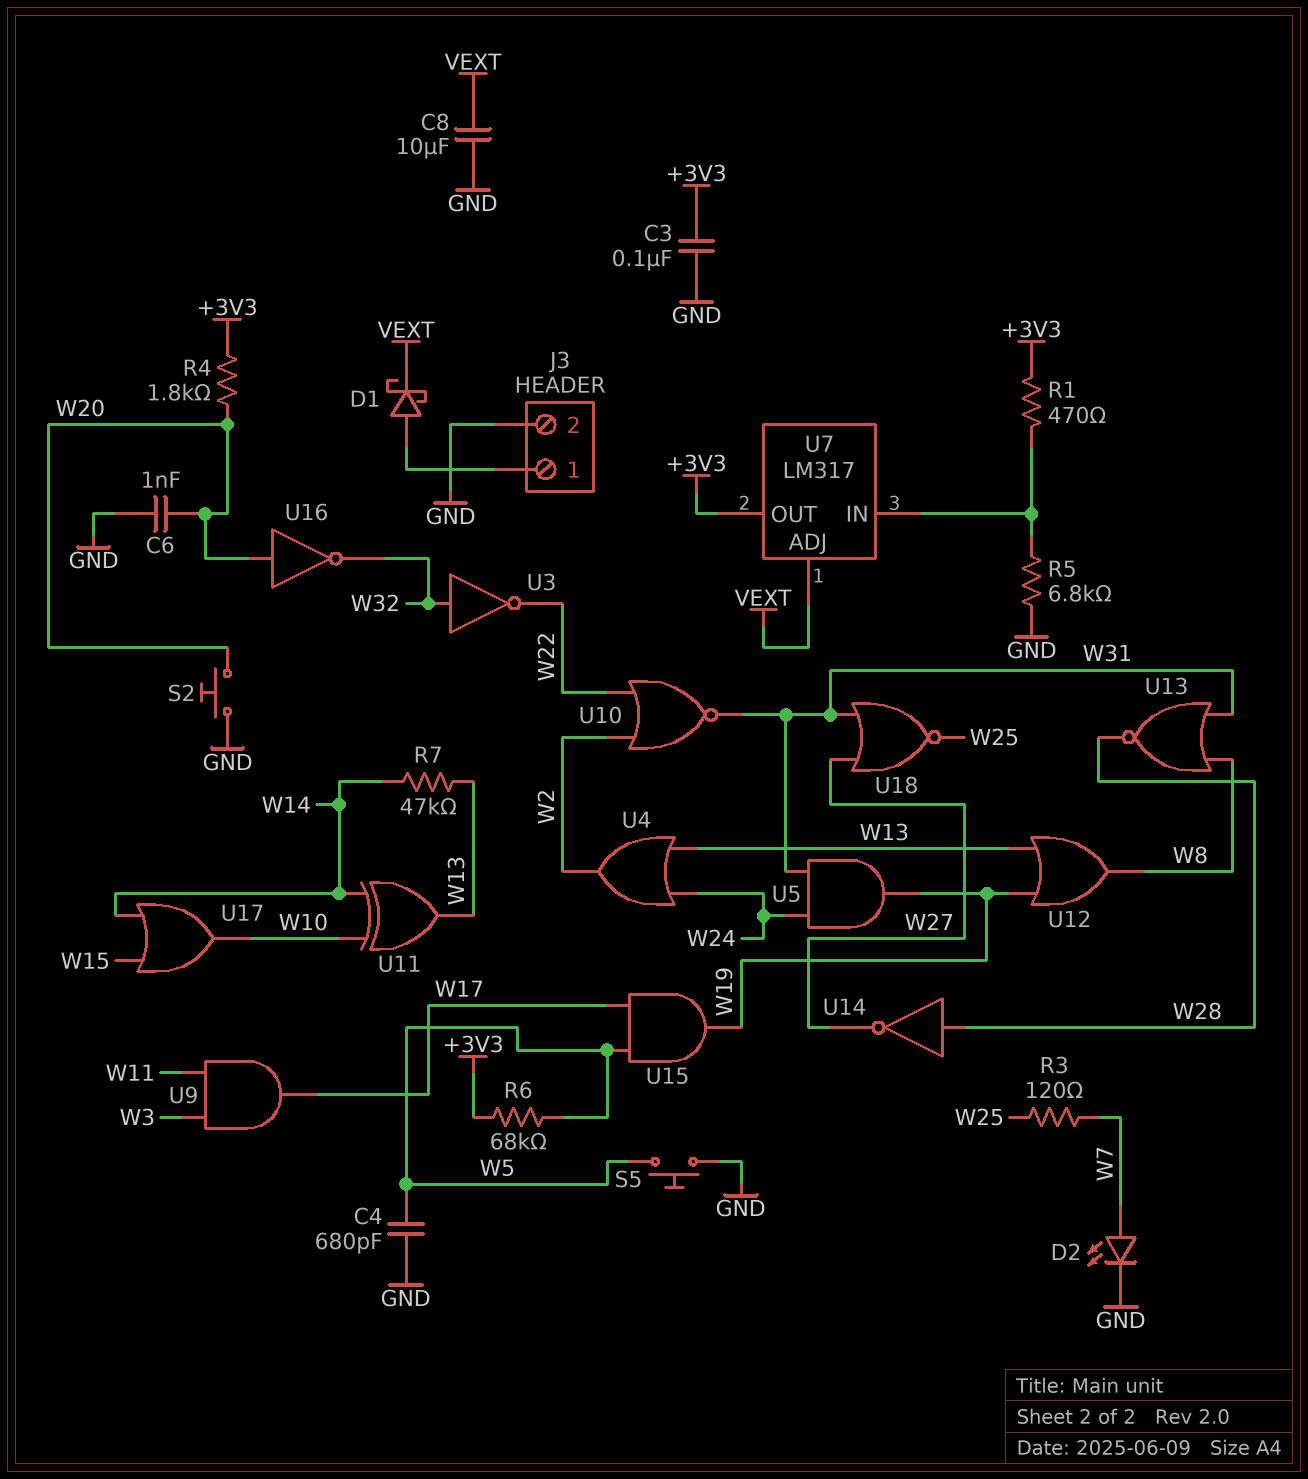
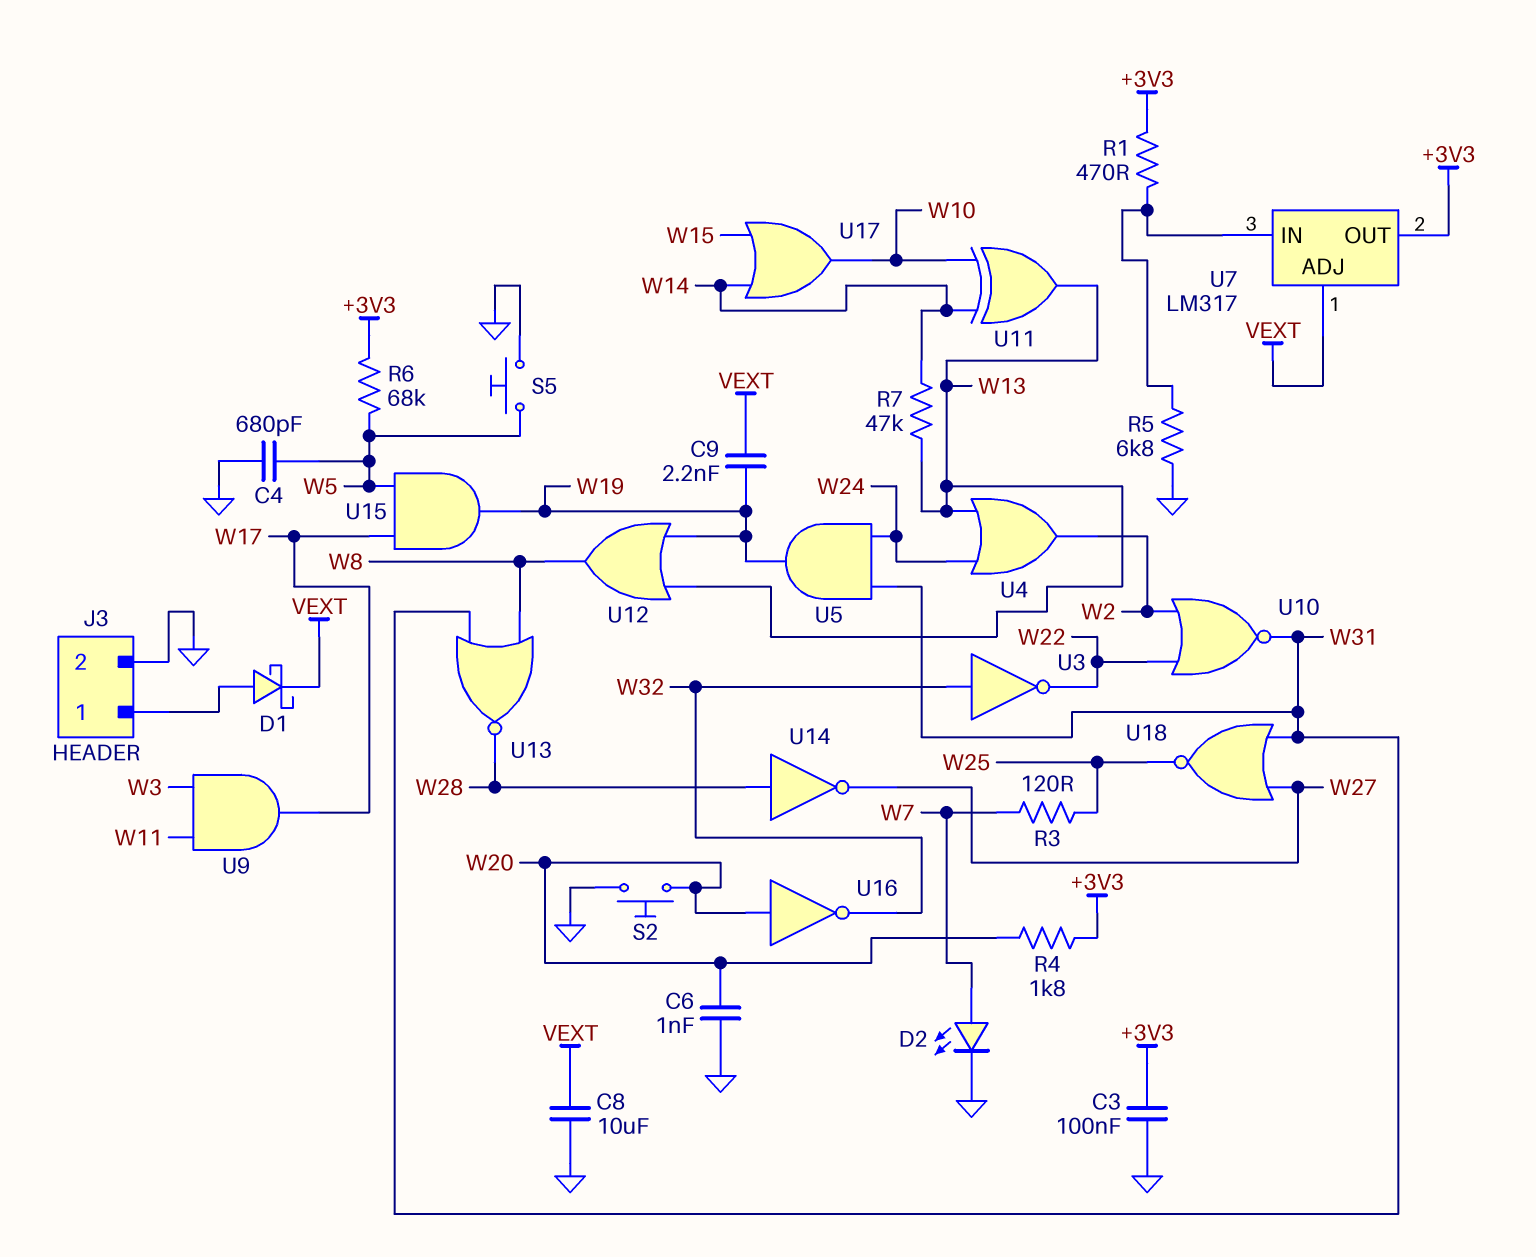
C9: none -> 2.2nF (VEXT, W19)

